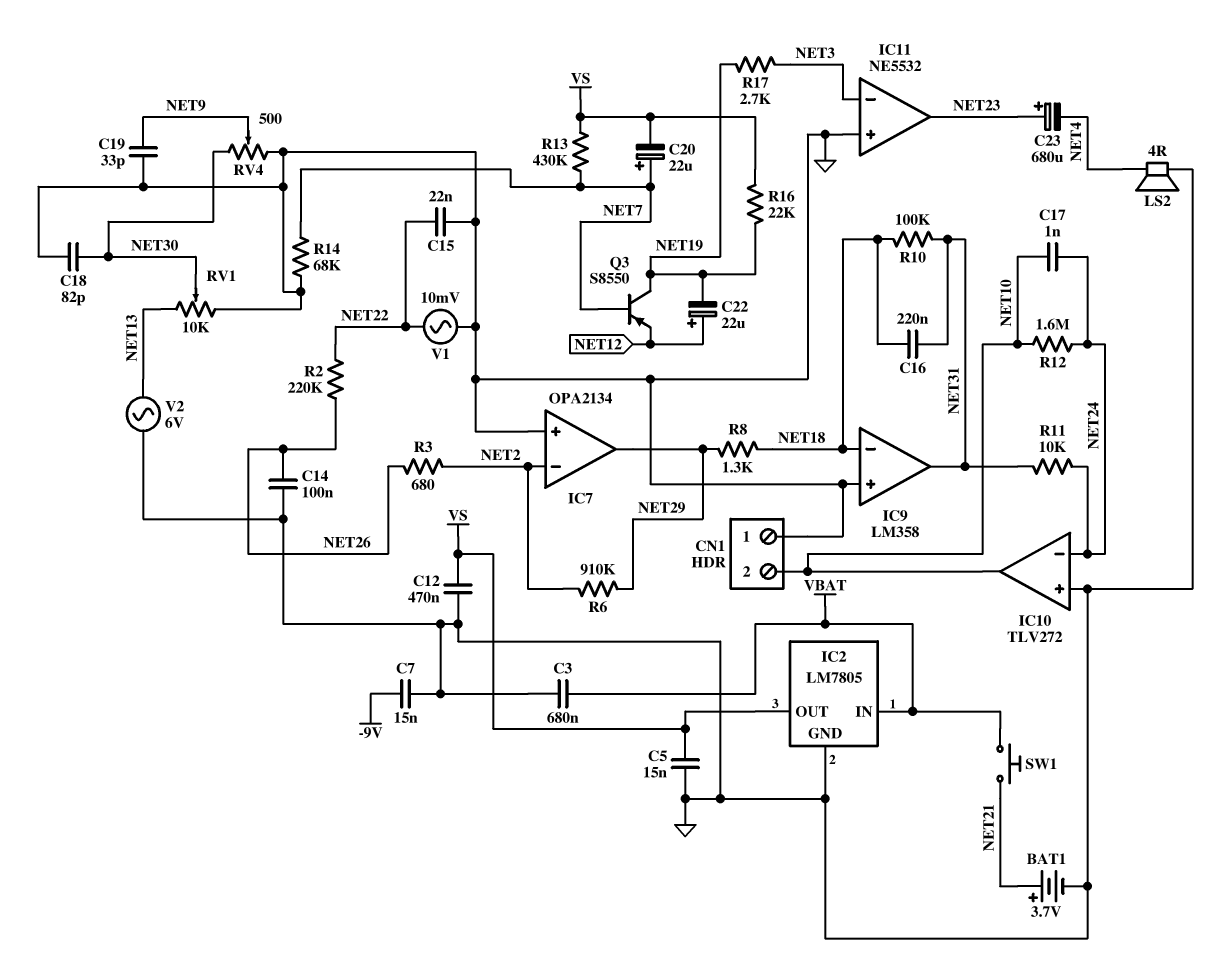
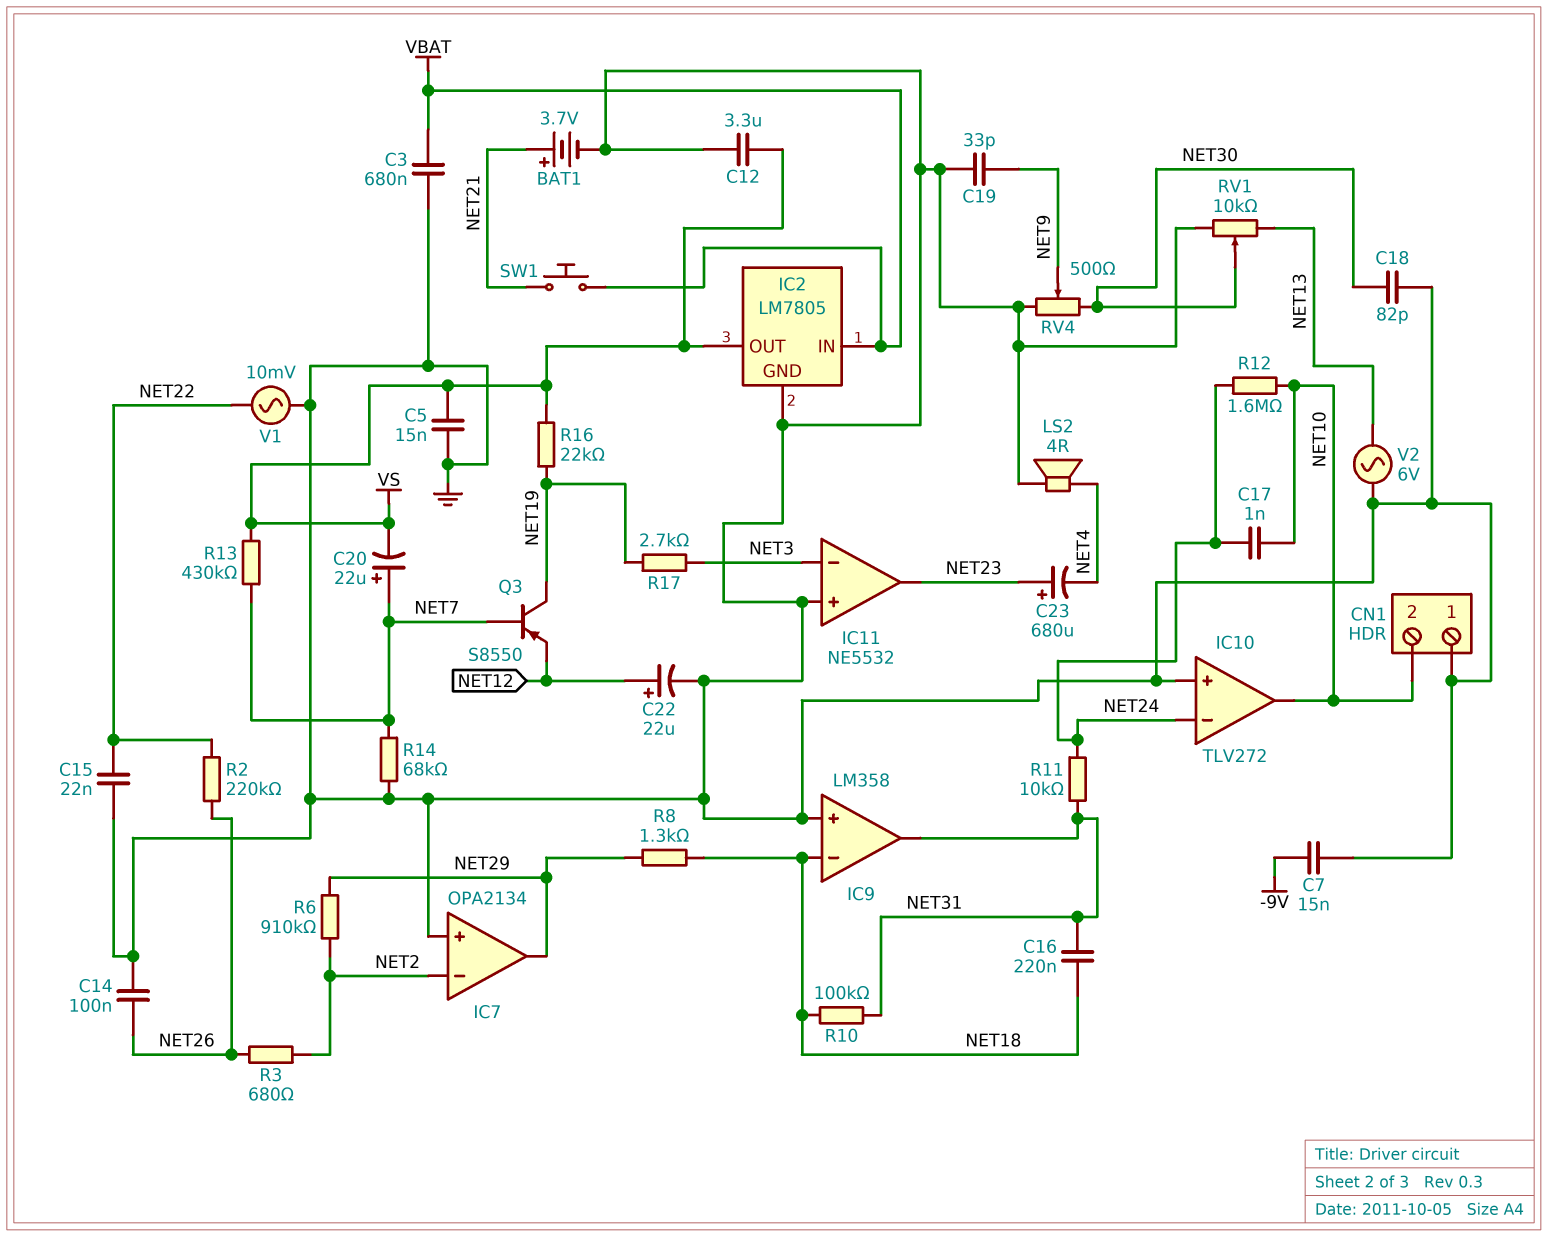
C12: 470nF (GND, VS) -> 3.3uF (GND, VS)
C22: 22uF (plus NET12, minus NET19) -> 22uF (plus NET12, minus GND)

